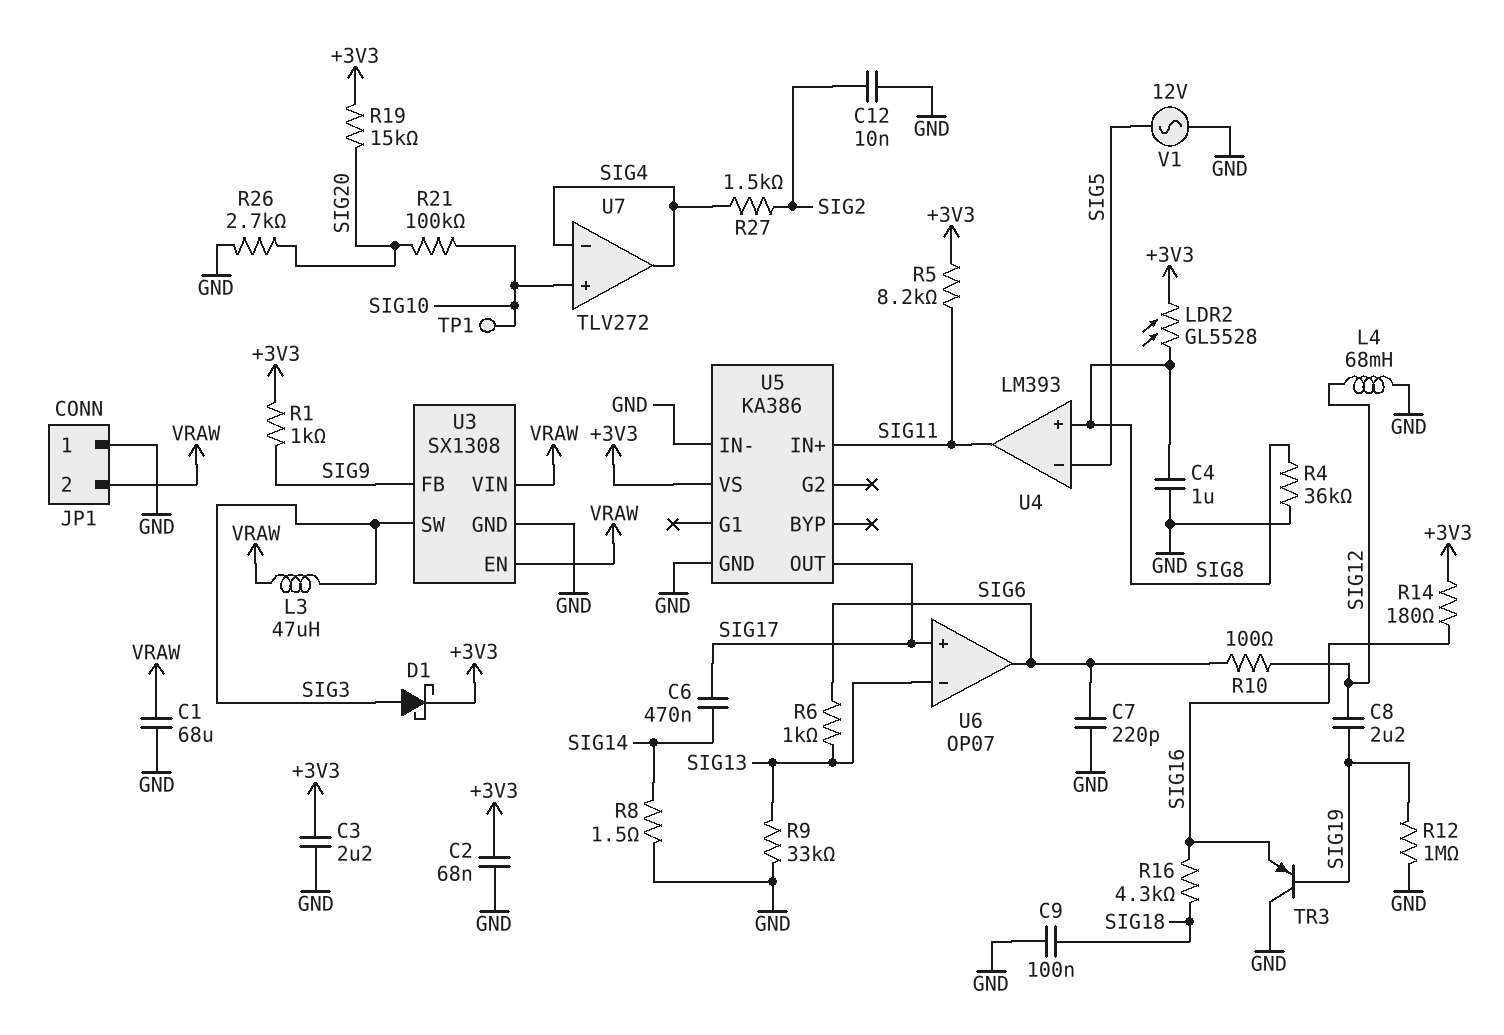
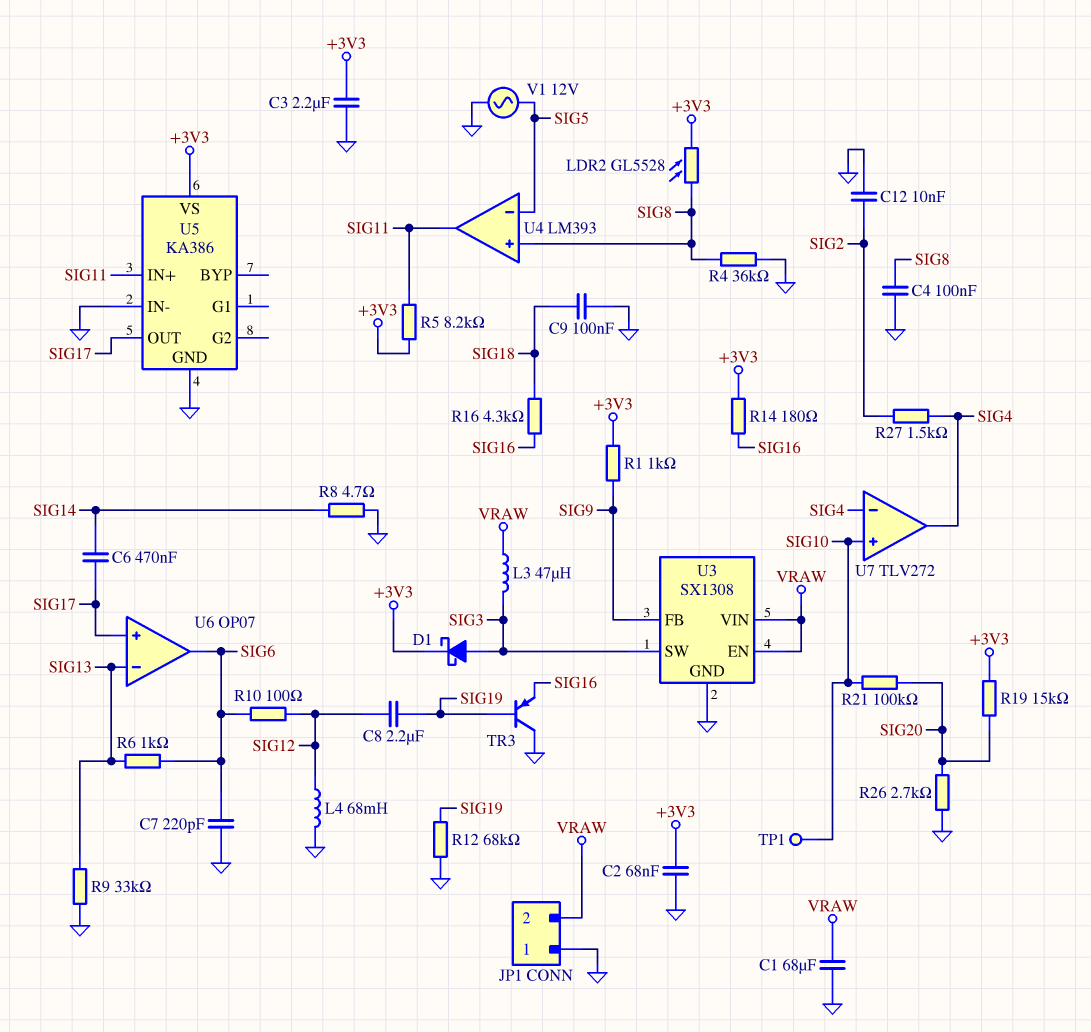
C4: 1uF (GND, SIG8) -> 100nF (GND, SIG8)
R8: 1.5 (GND, SIG14) -> 4.7 (GND, SIG14)
R12: 1M (GND, SIG19) -> 68k (GND, SIG19)

